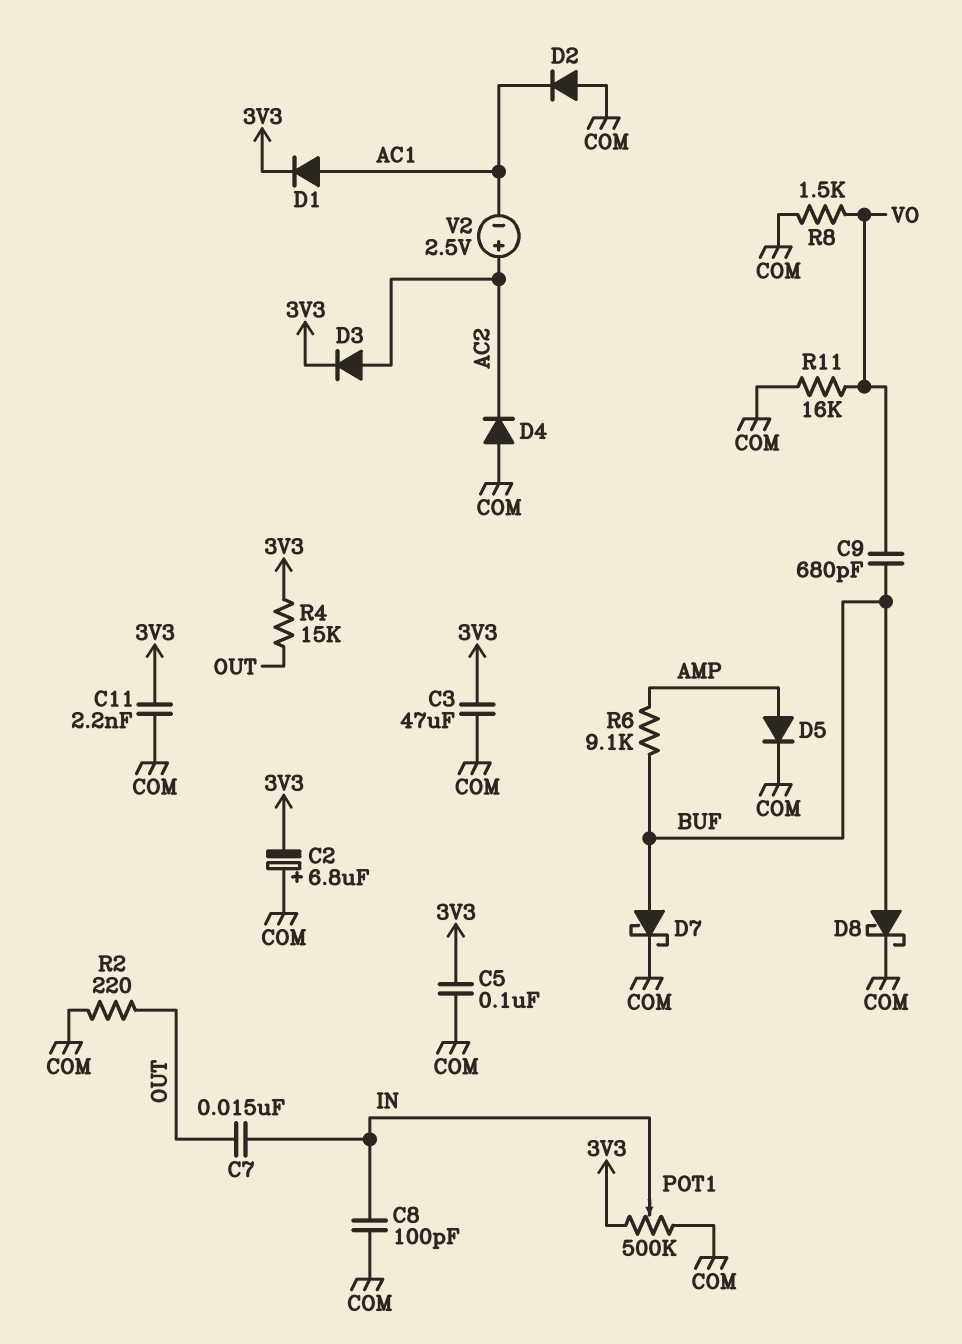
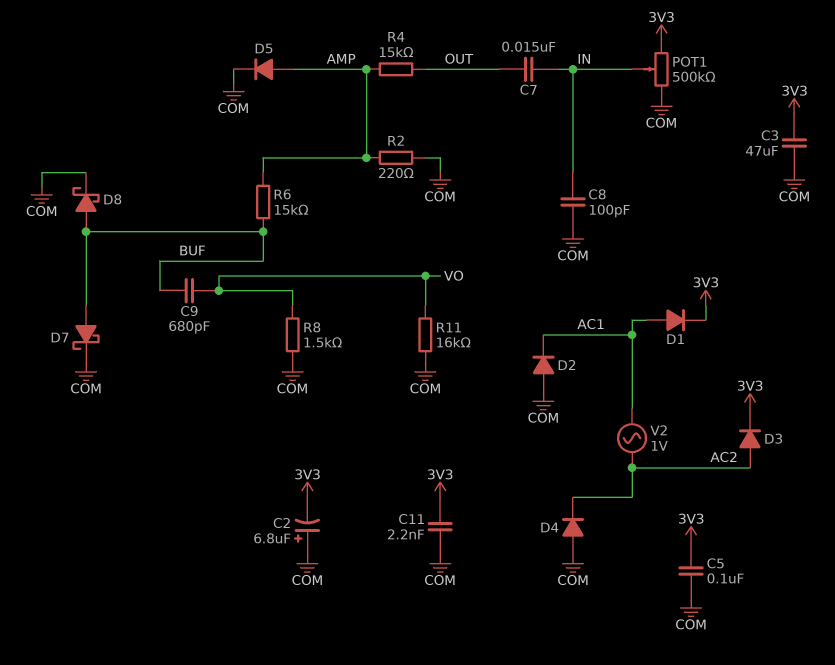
R2: 220 (COM, OUT) -> 220 (AMP, COM)
R4: 15k (3V3, OUT) -> 15k (AMP, OUT)
R6: 9.1k (AMP, BUF) -> 15k (AMP, BUF)
V2: 2.5V (plus AC2, minus AC1) -> AC 1V (AC1, AC2)

